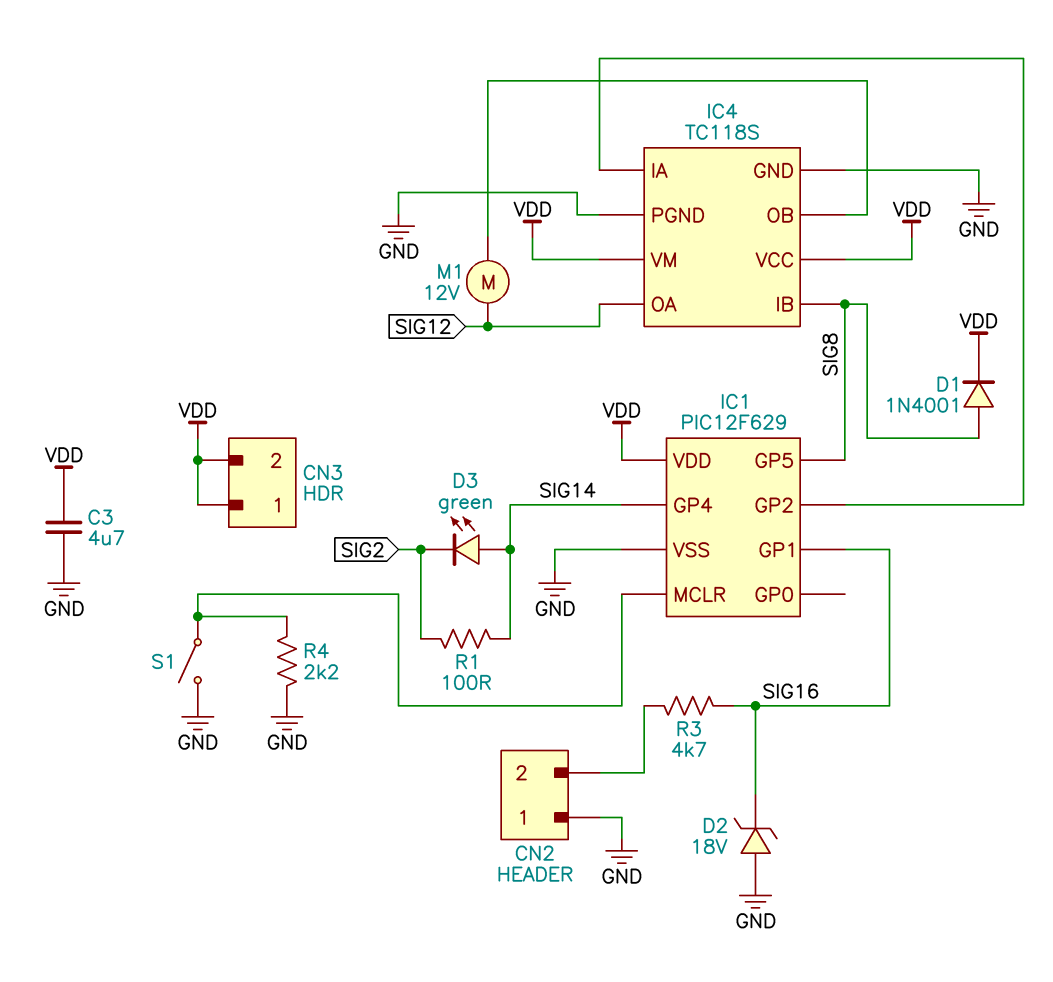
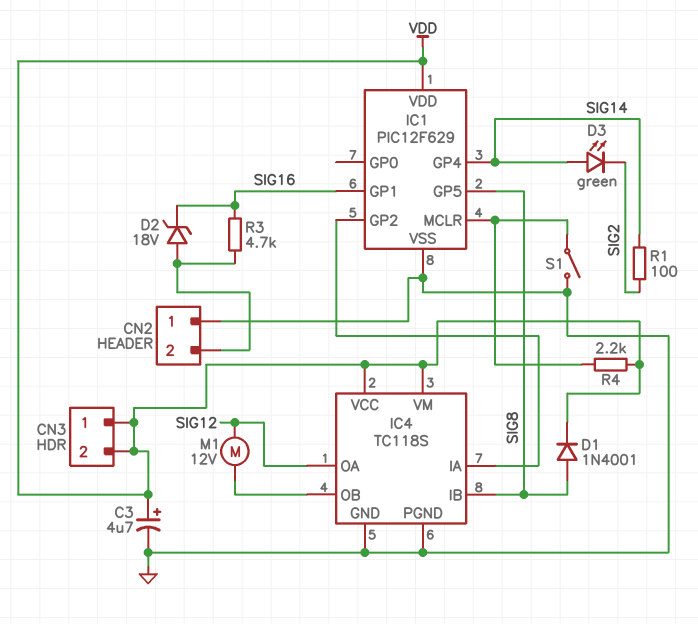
C3: 4.7uF (GND, VDD) -> 4.7uF (plus VDD, minus GND)
D2: zener 18V (A GND, K SIG16) -> zener 18V (A CN2/2, K SIG16)
R4: 2.2k (GND, IC1/MCLR) -> 2.2k (IC1/MCLR, VDD)

